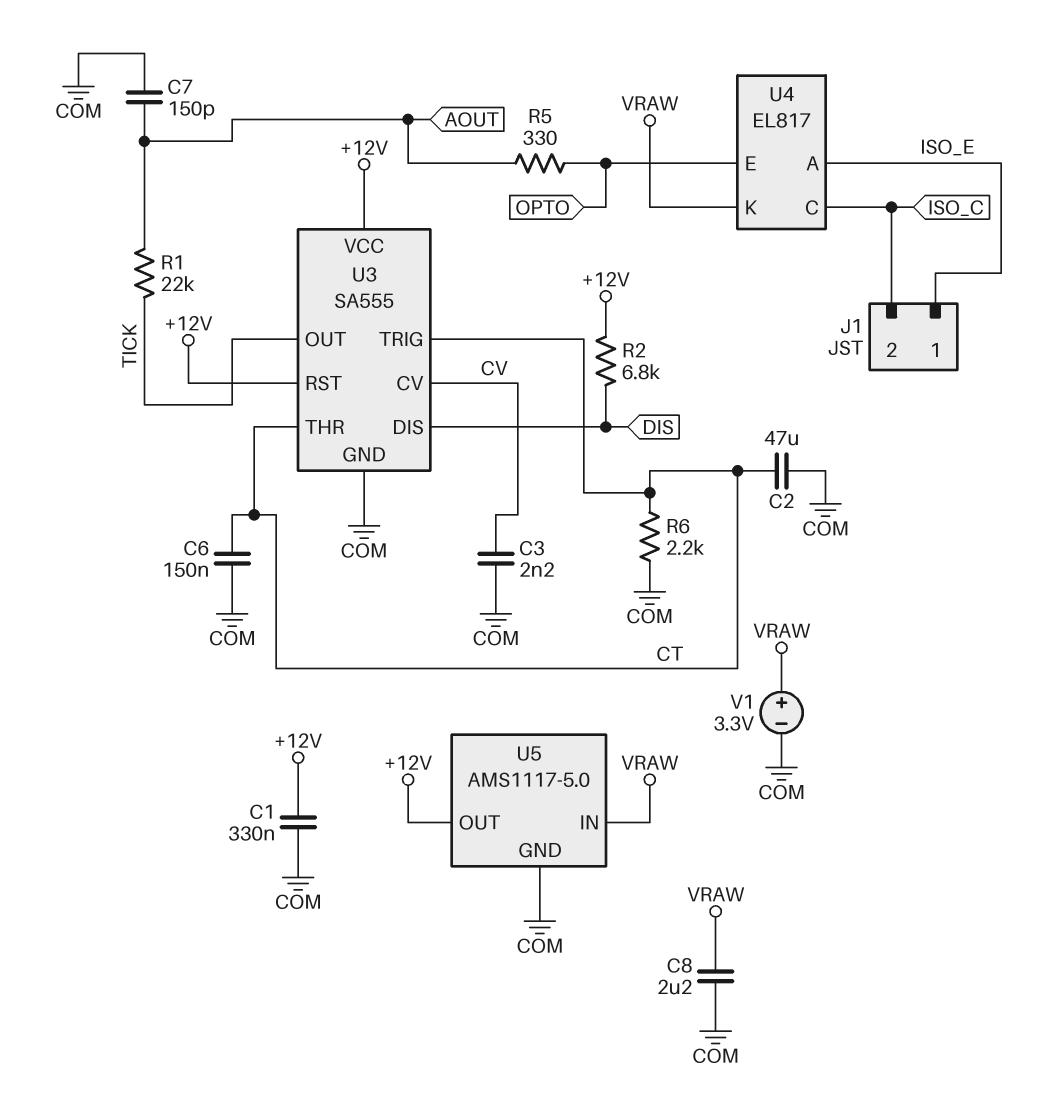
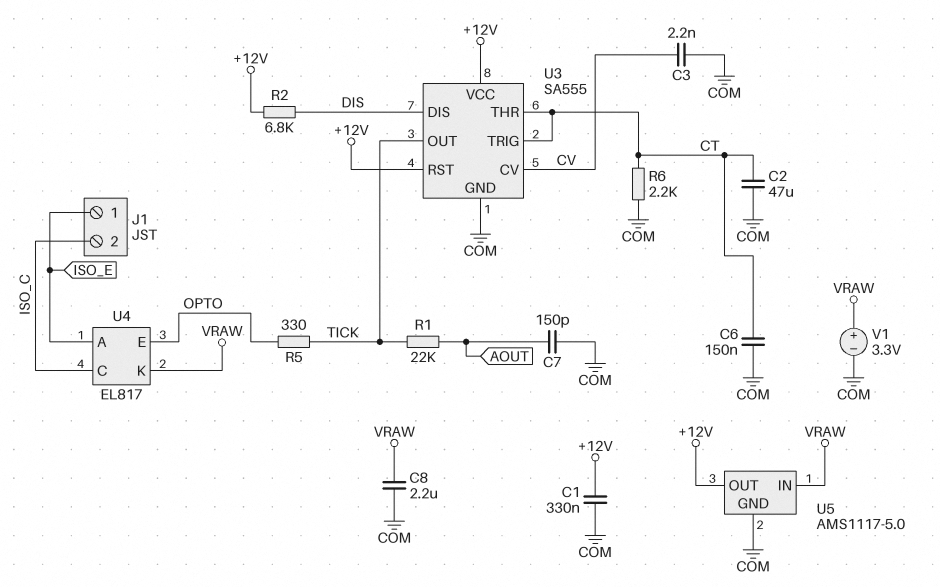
R5: 330 (AOUT, OPTO) -> 330 (OPTO, TICK)

